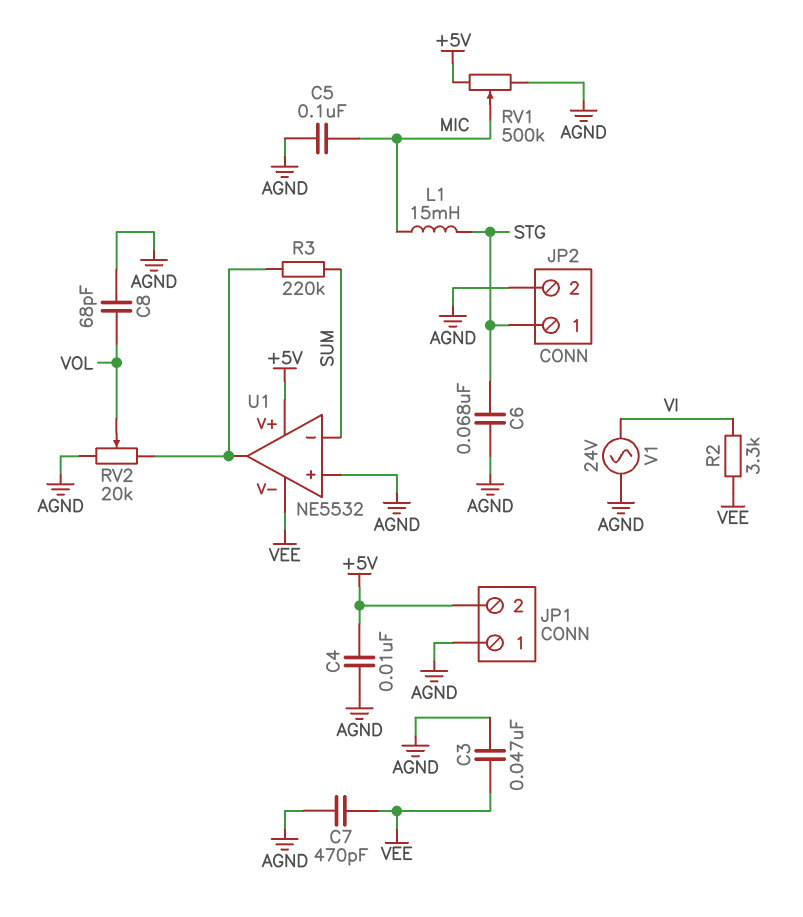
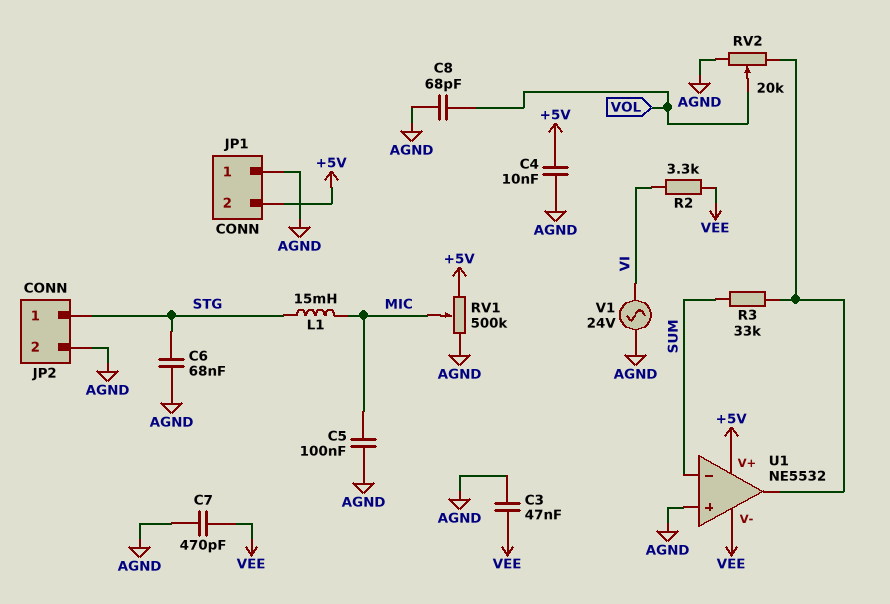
R3: 220k (SUM, U1/out) -> 33k (SUM, U1/out)

